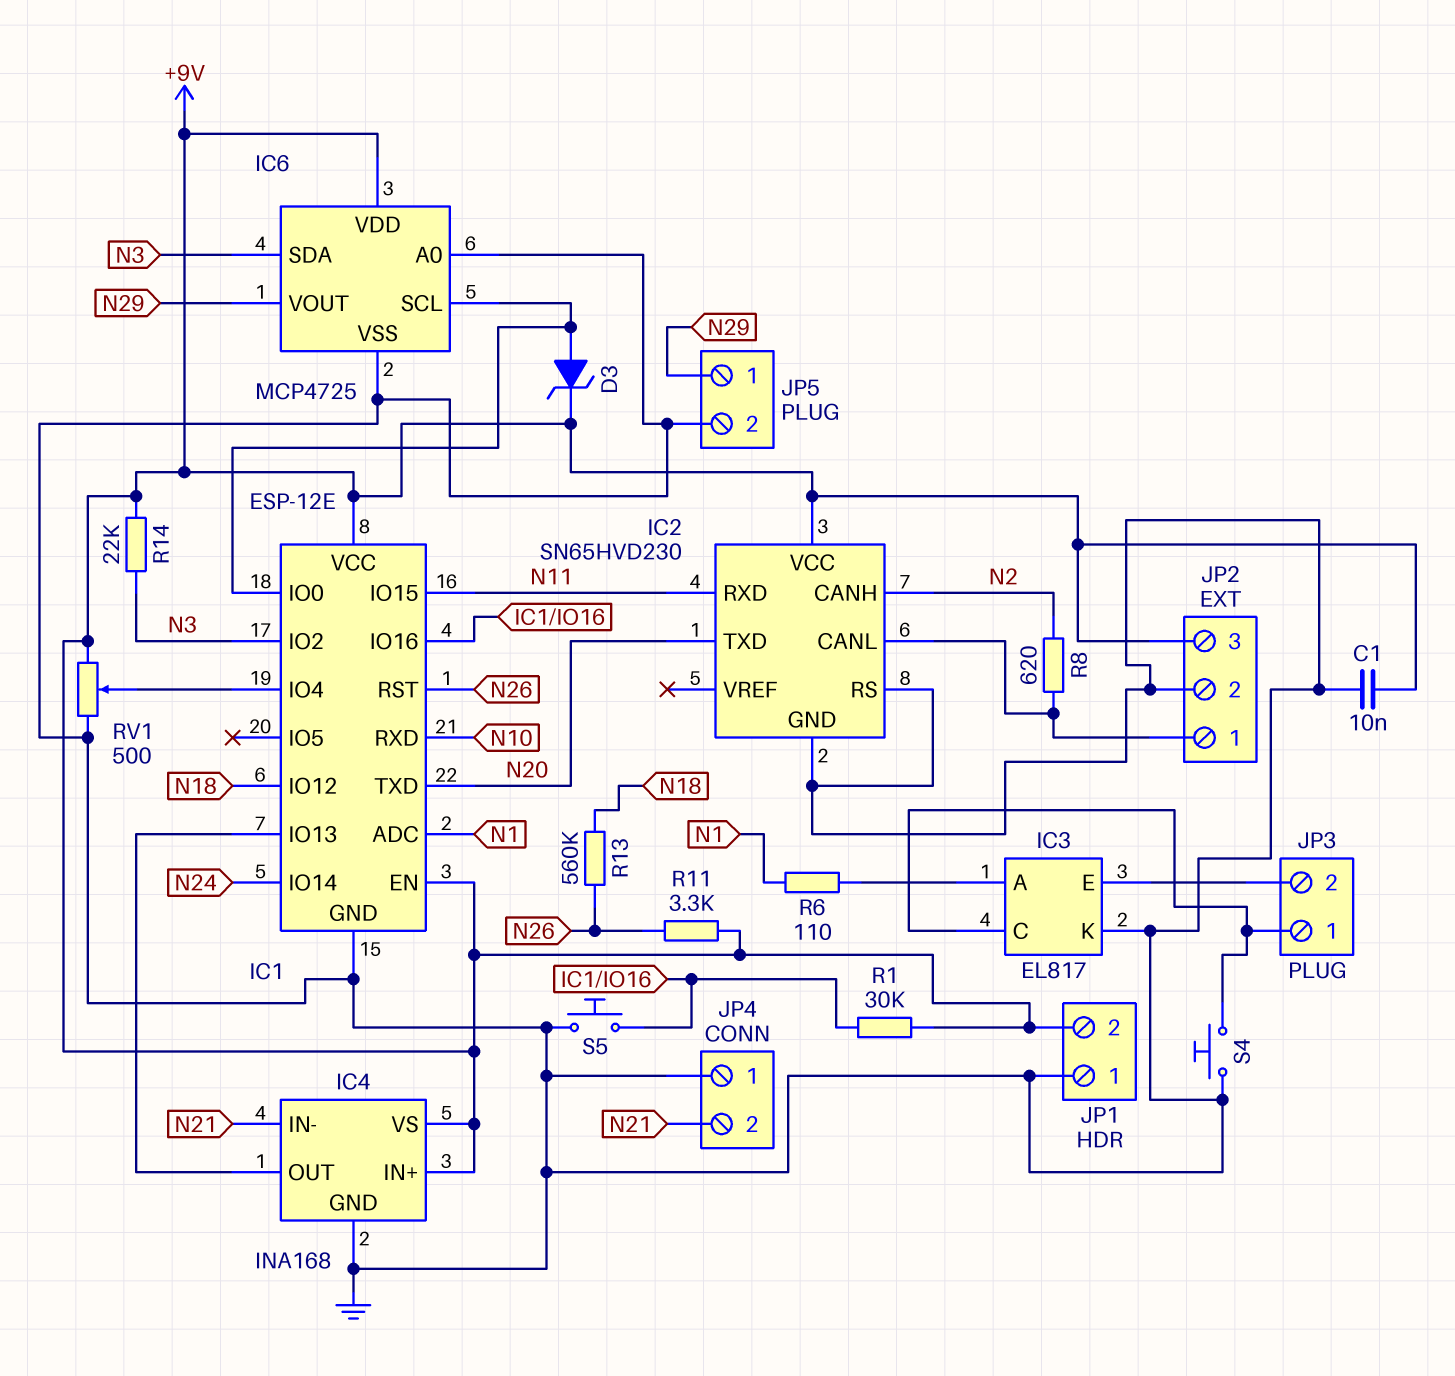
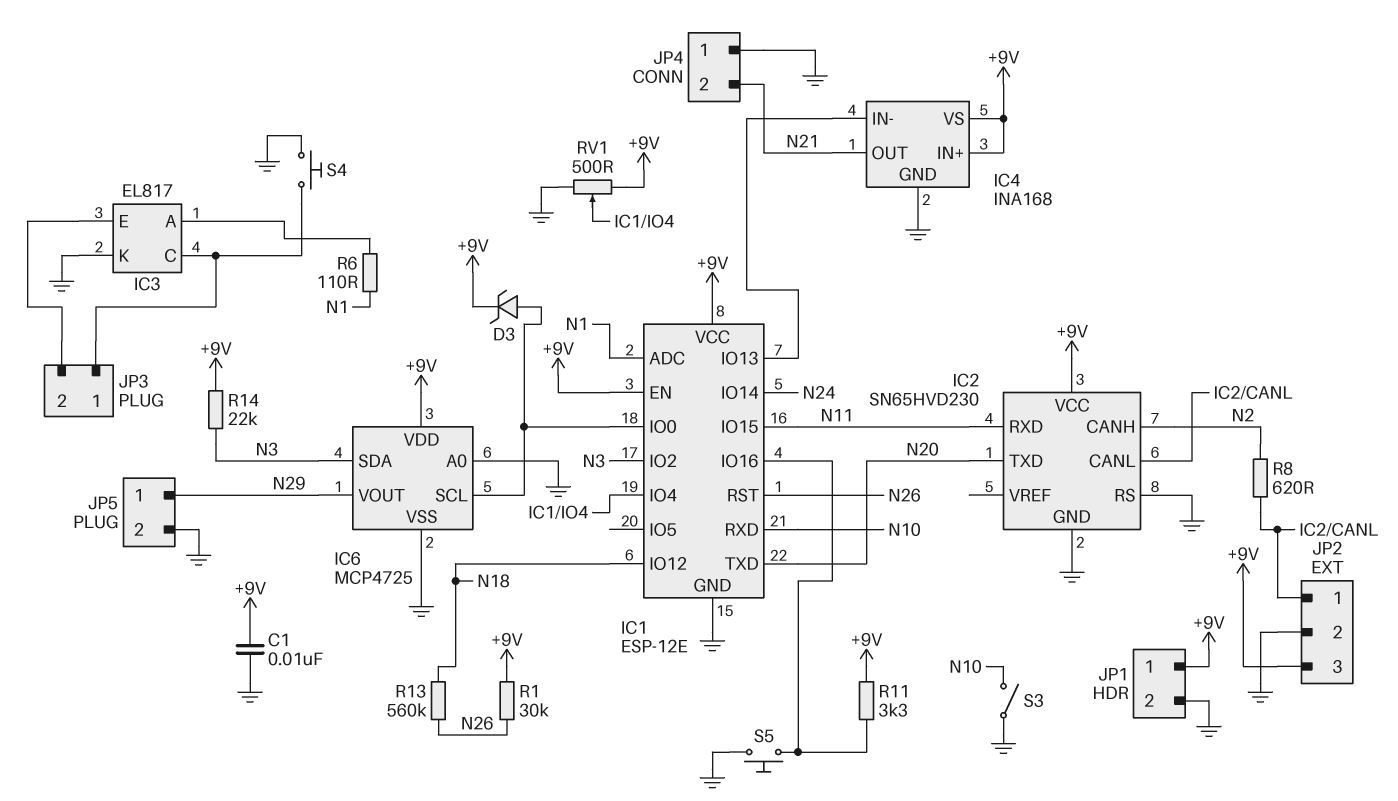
IC4 pin IN-: N21 -> IC1/IO13
IC4 pin OUT: IC1/IO13 -> N21
JP1 pin 1: GND -> +9V
JP1 pin 2: +9V -> GND
R1: 30k (+9V, IC1/IO16) -> 30k (+9V, N26)
R11: 3.3k (+9V, N26) -> 3.3k (+9V, IC1/IO16)
S3: none -> switch (GND, N10)

